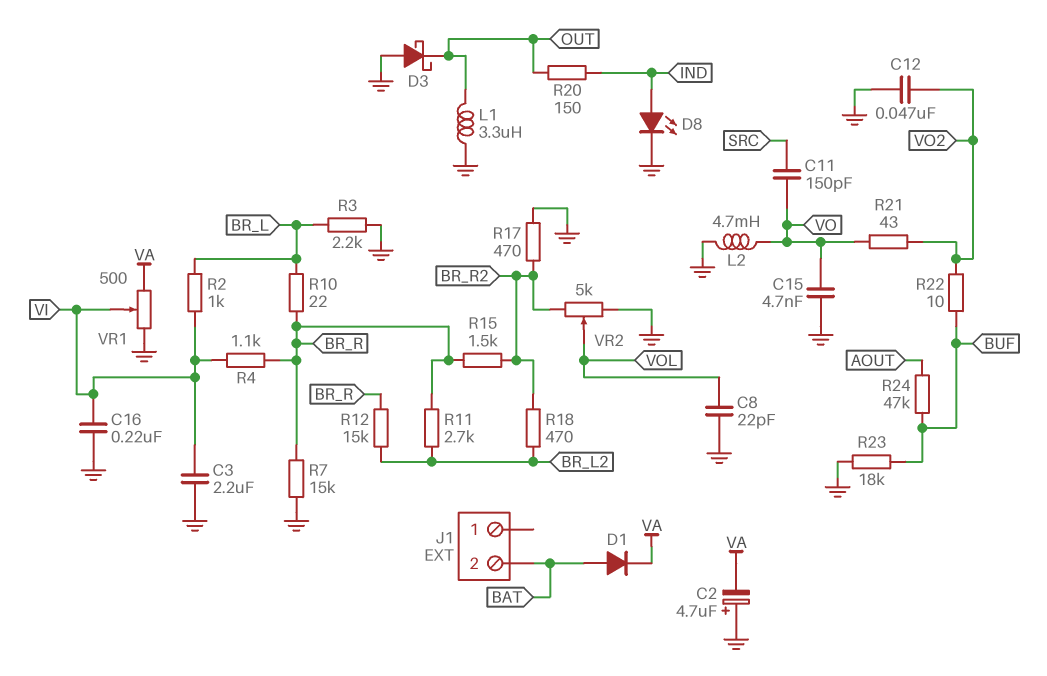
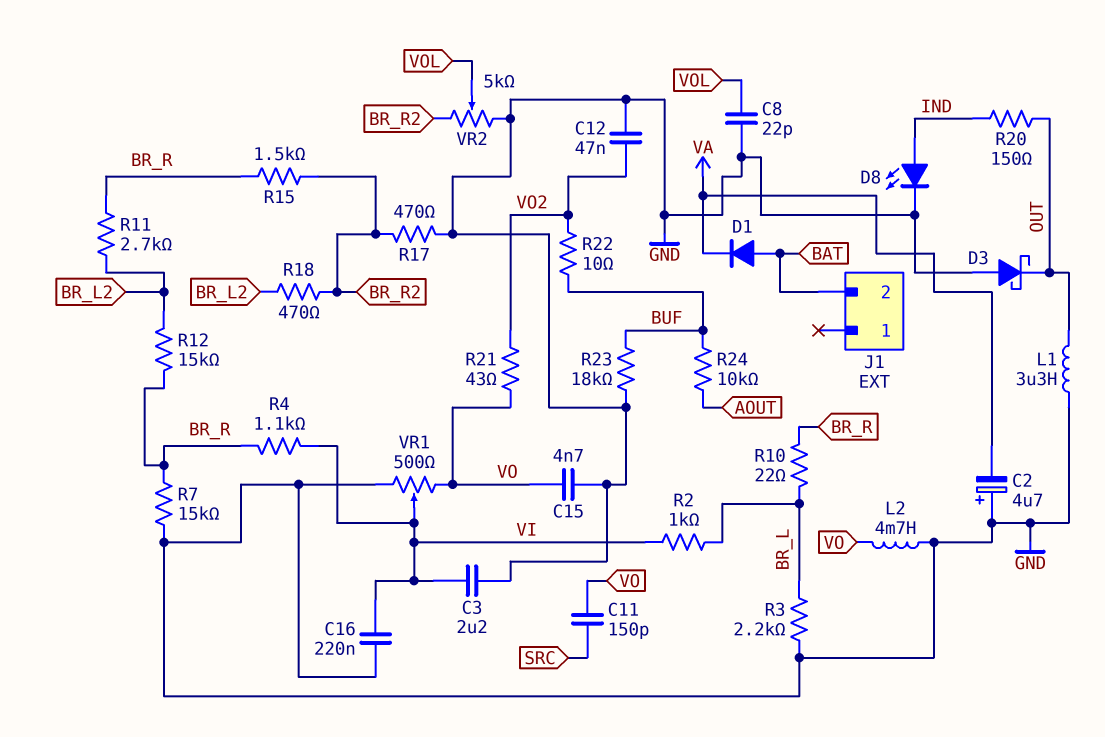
R24: 47k (AOUT, BUF) -> 10k (AOUT, BUF)
VR1: 500 (GND, VA, wiper VI) -> 500 (GND, VO, wiper VI)

